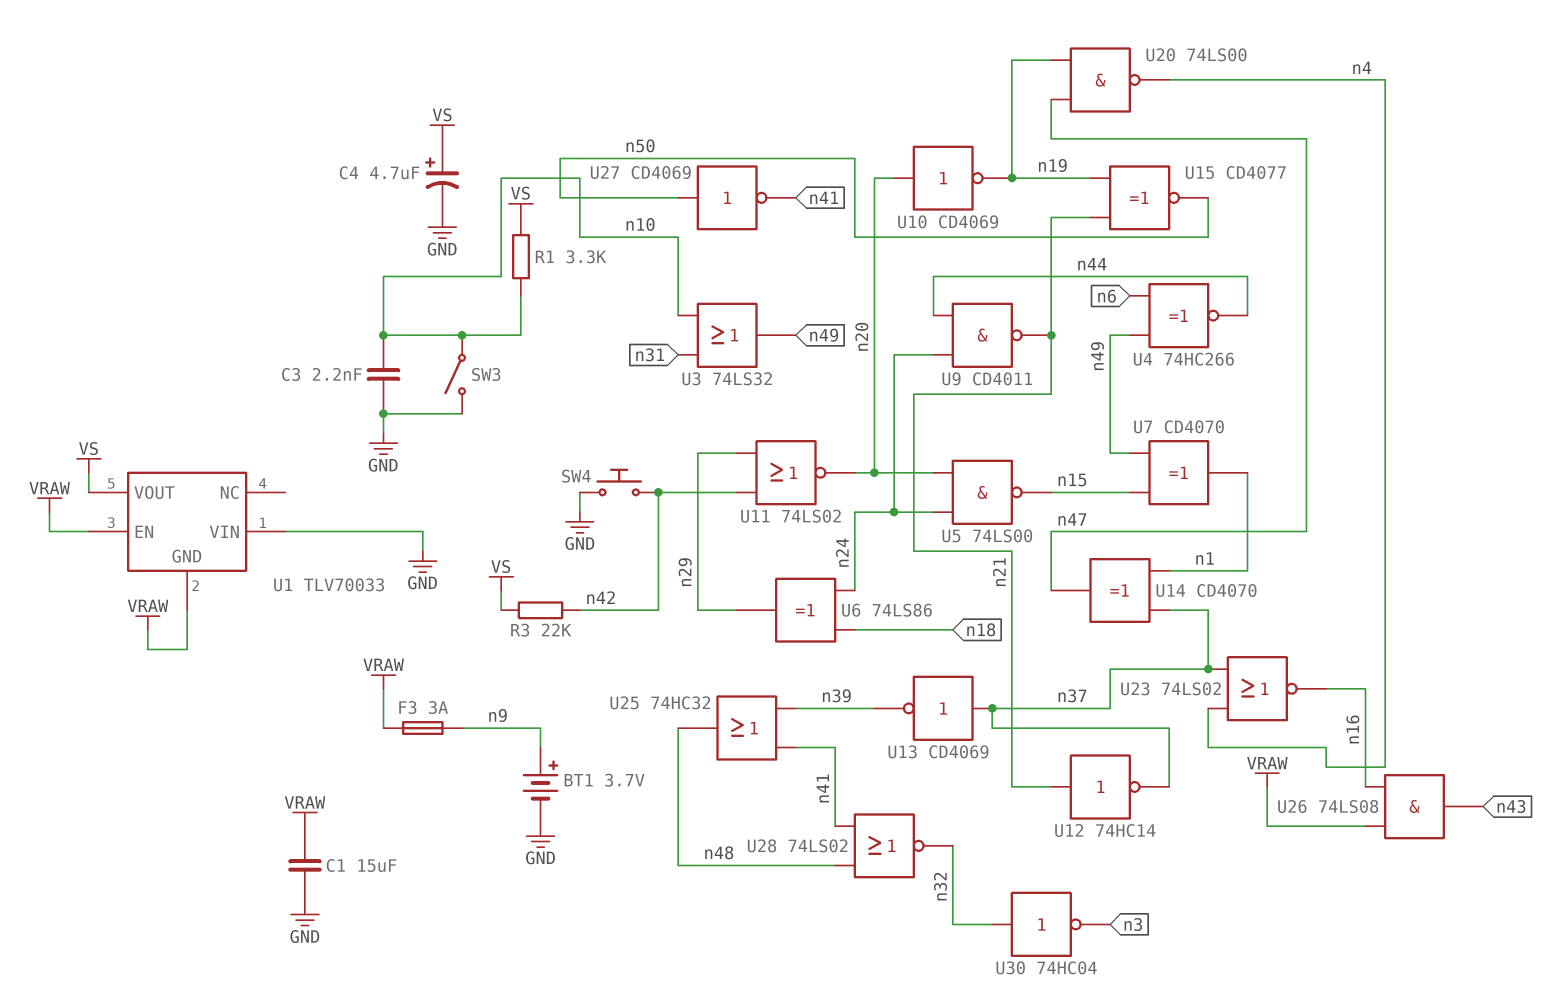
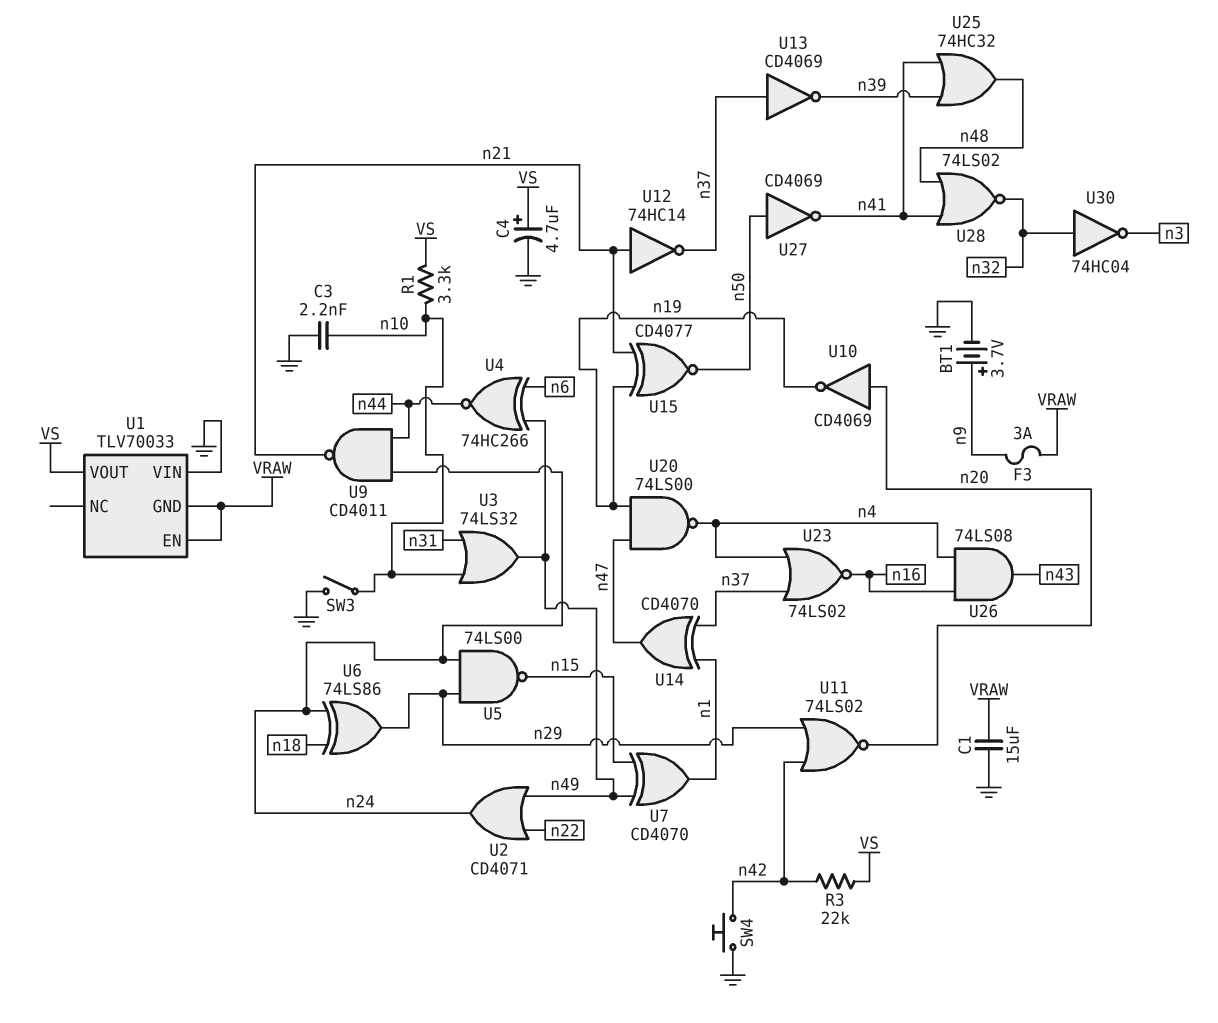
U2: none -> OR CD4071 (in n22, in n49, out n24)
U5: NAND 74LS00 (in n20, in n24, out n15) -> NAND 74LS00 (in n24, in n29, out n15)
U26: AND 74LS08 (in VRAW, in n16, out n43) -> AND 74LS08 (in n4, in n16, out n43)

